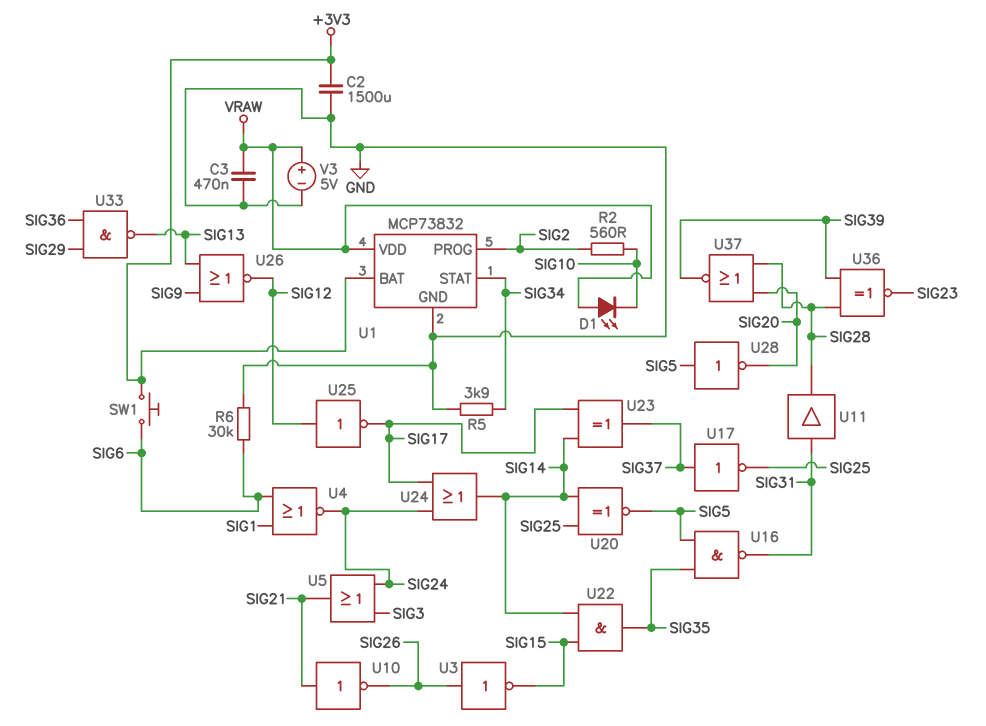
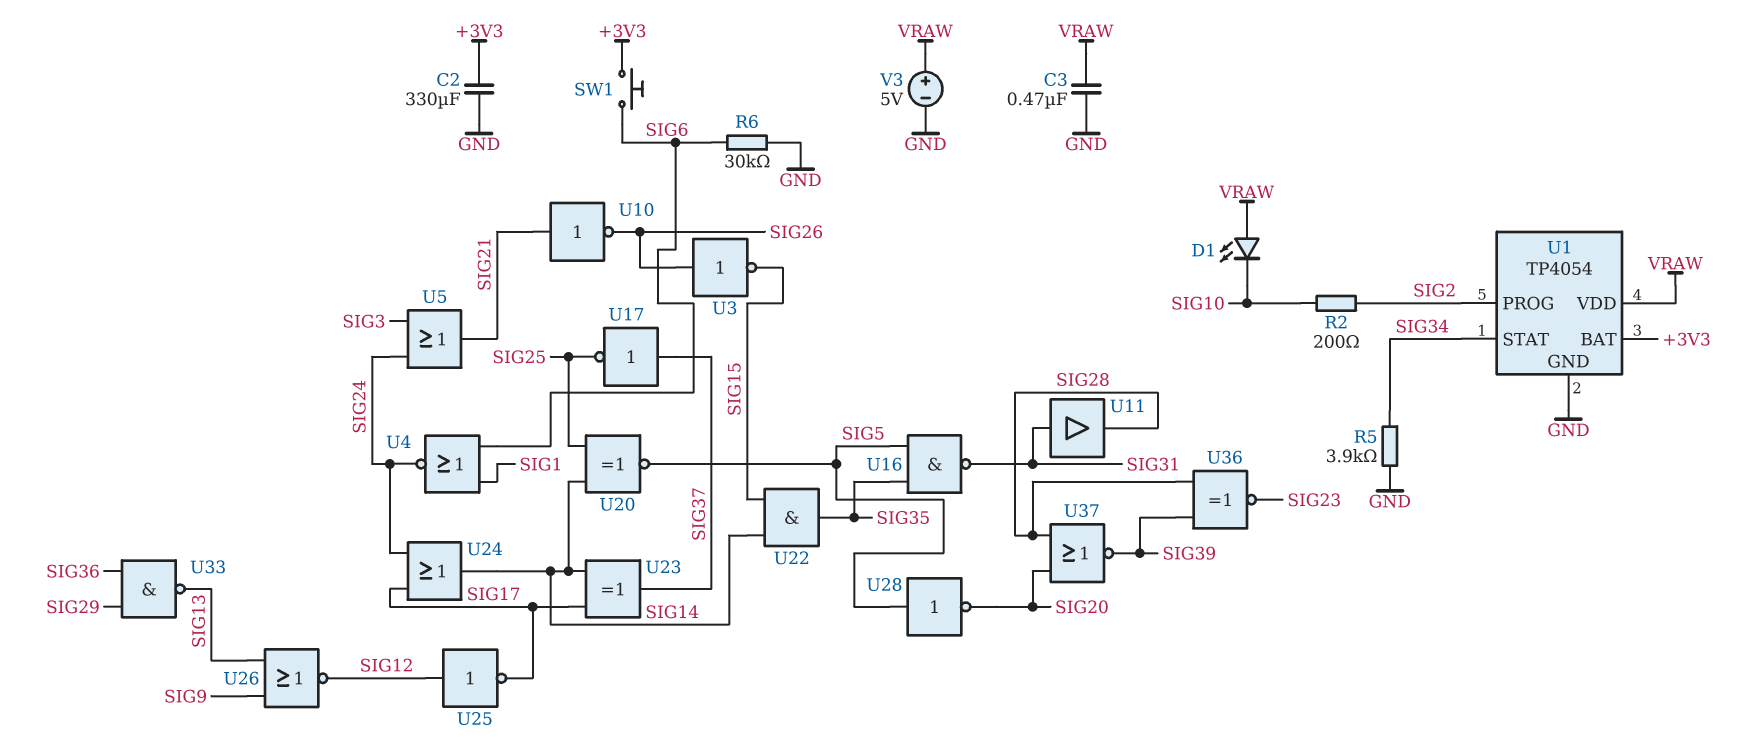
C2: 1500uF (+3V3, GND) -> 330uF (+3V3, GND)
R2: 560 (SIG2, SIG10) -> 200 (SIG2, SIG10)
U1: MCP73832 -> TP4054

